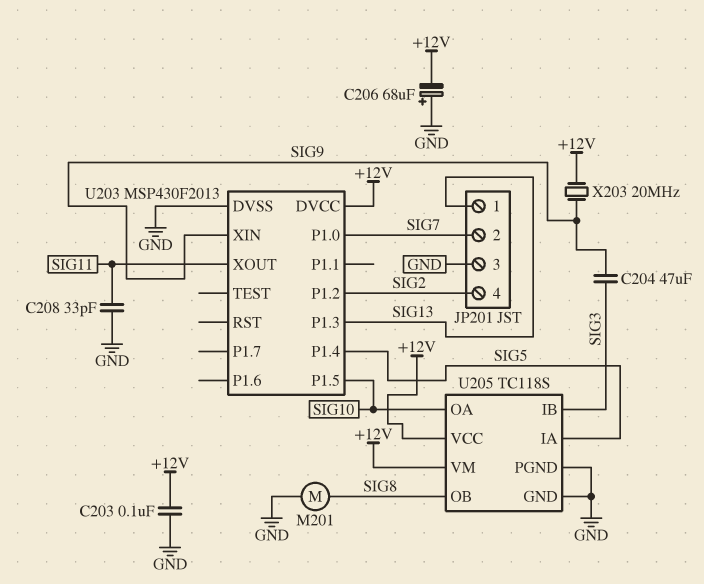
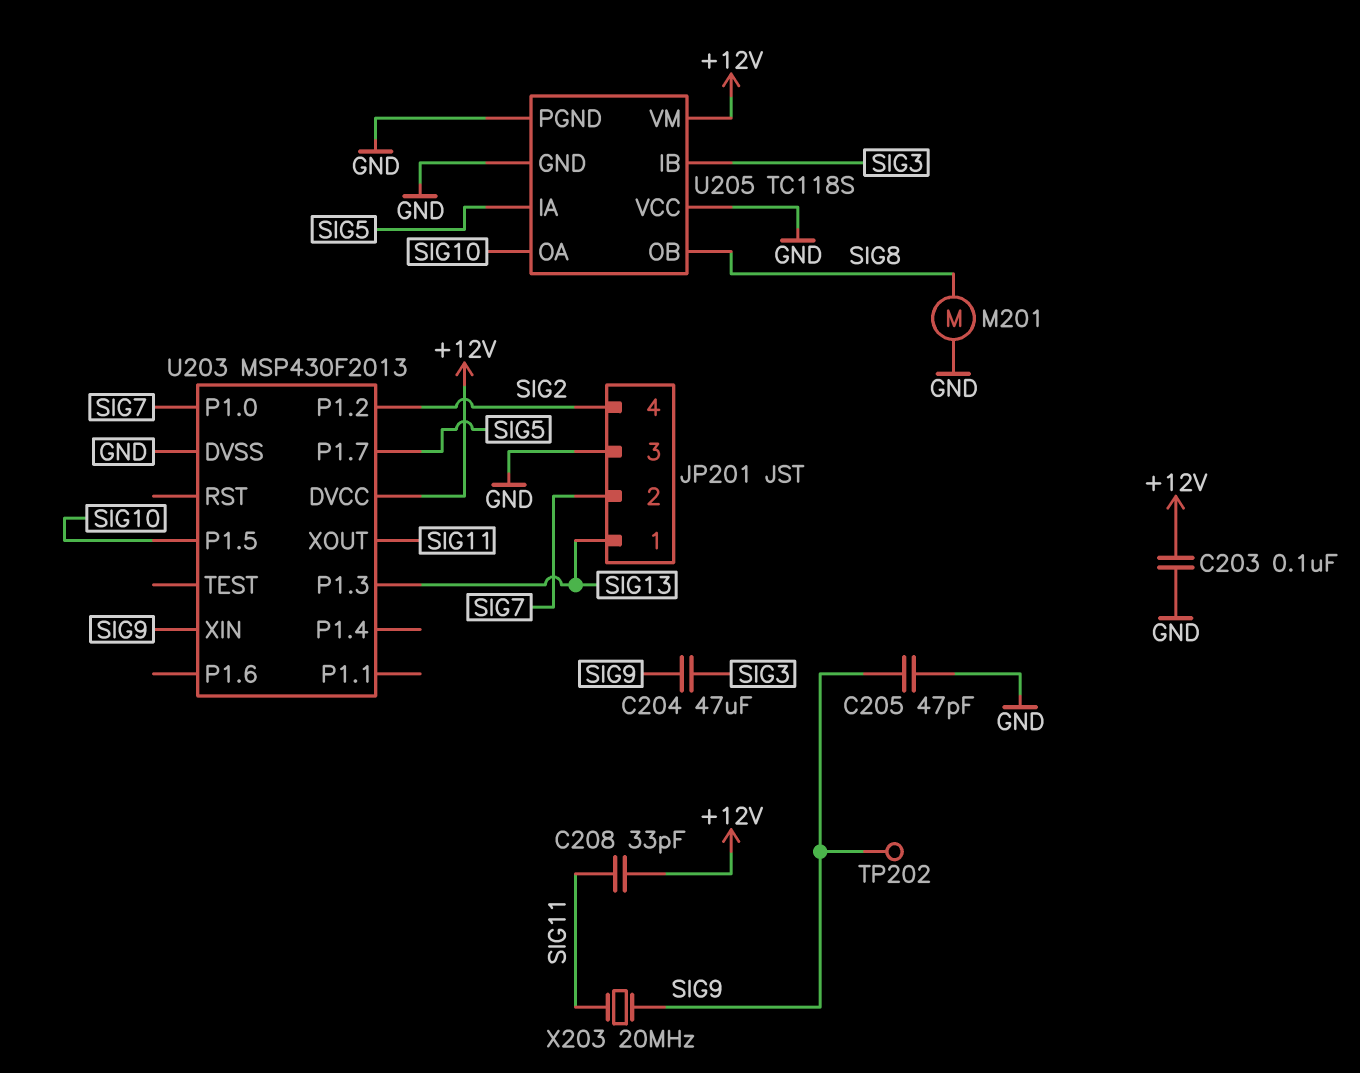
C205: none -> 47pF (GND, SIG9)
C206: 68uF (plus GND, minus +12V) -> none
C208: 33pF (GND, SIG11) -> 33pF (+12V, SIG11)
TP202: none -> test point (SIG9)
U203 pin P1.4: SIG5 -> none
U203 pin P1.7: none -> SIG5
U205 pin VCC: +12V -> GND
X203: 20MHz (+12V, SIG9) -> 20MHz (SIG9, SIG11)

